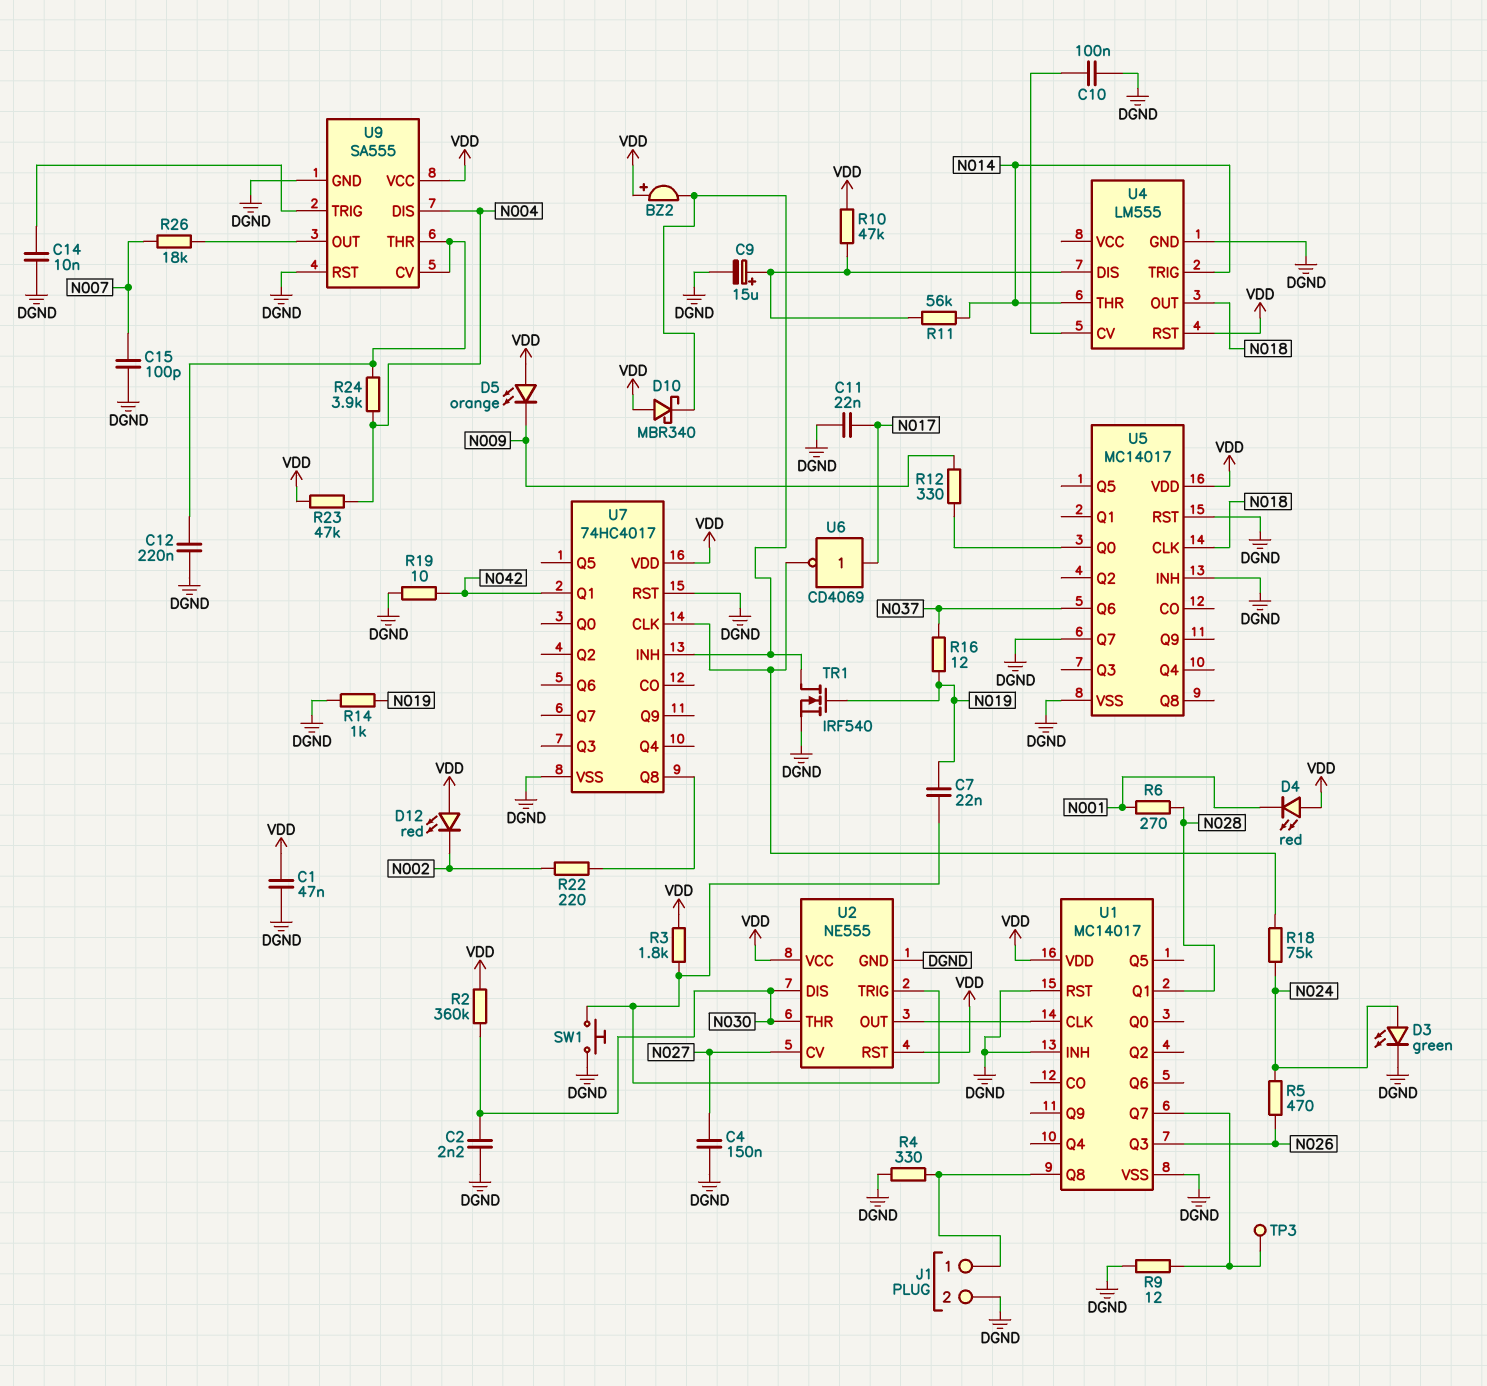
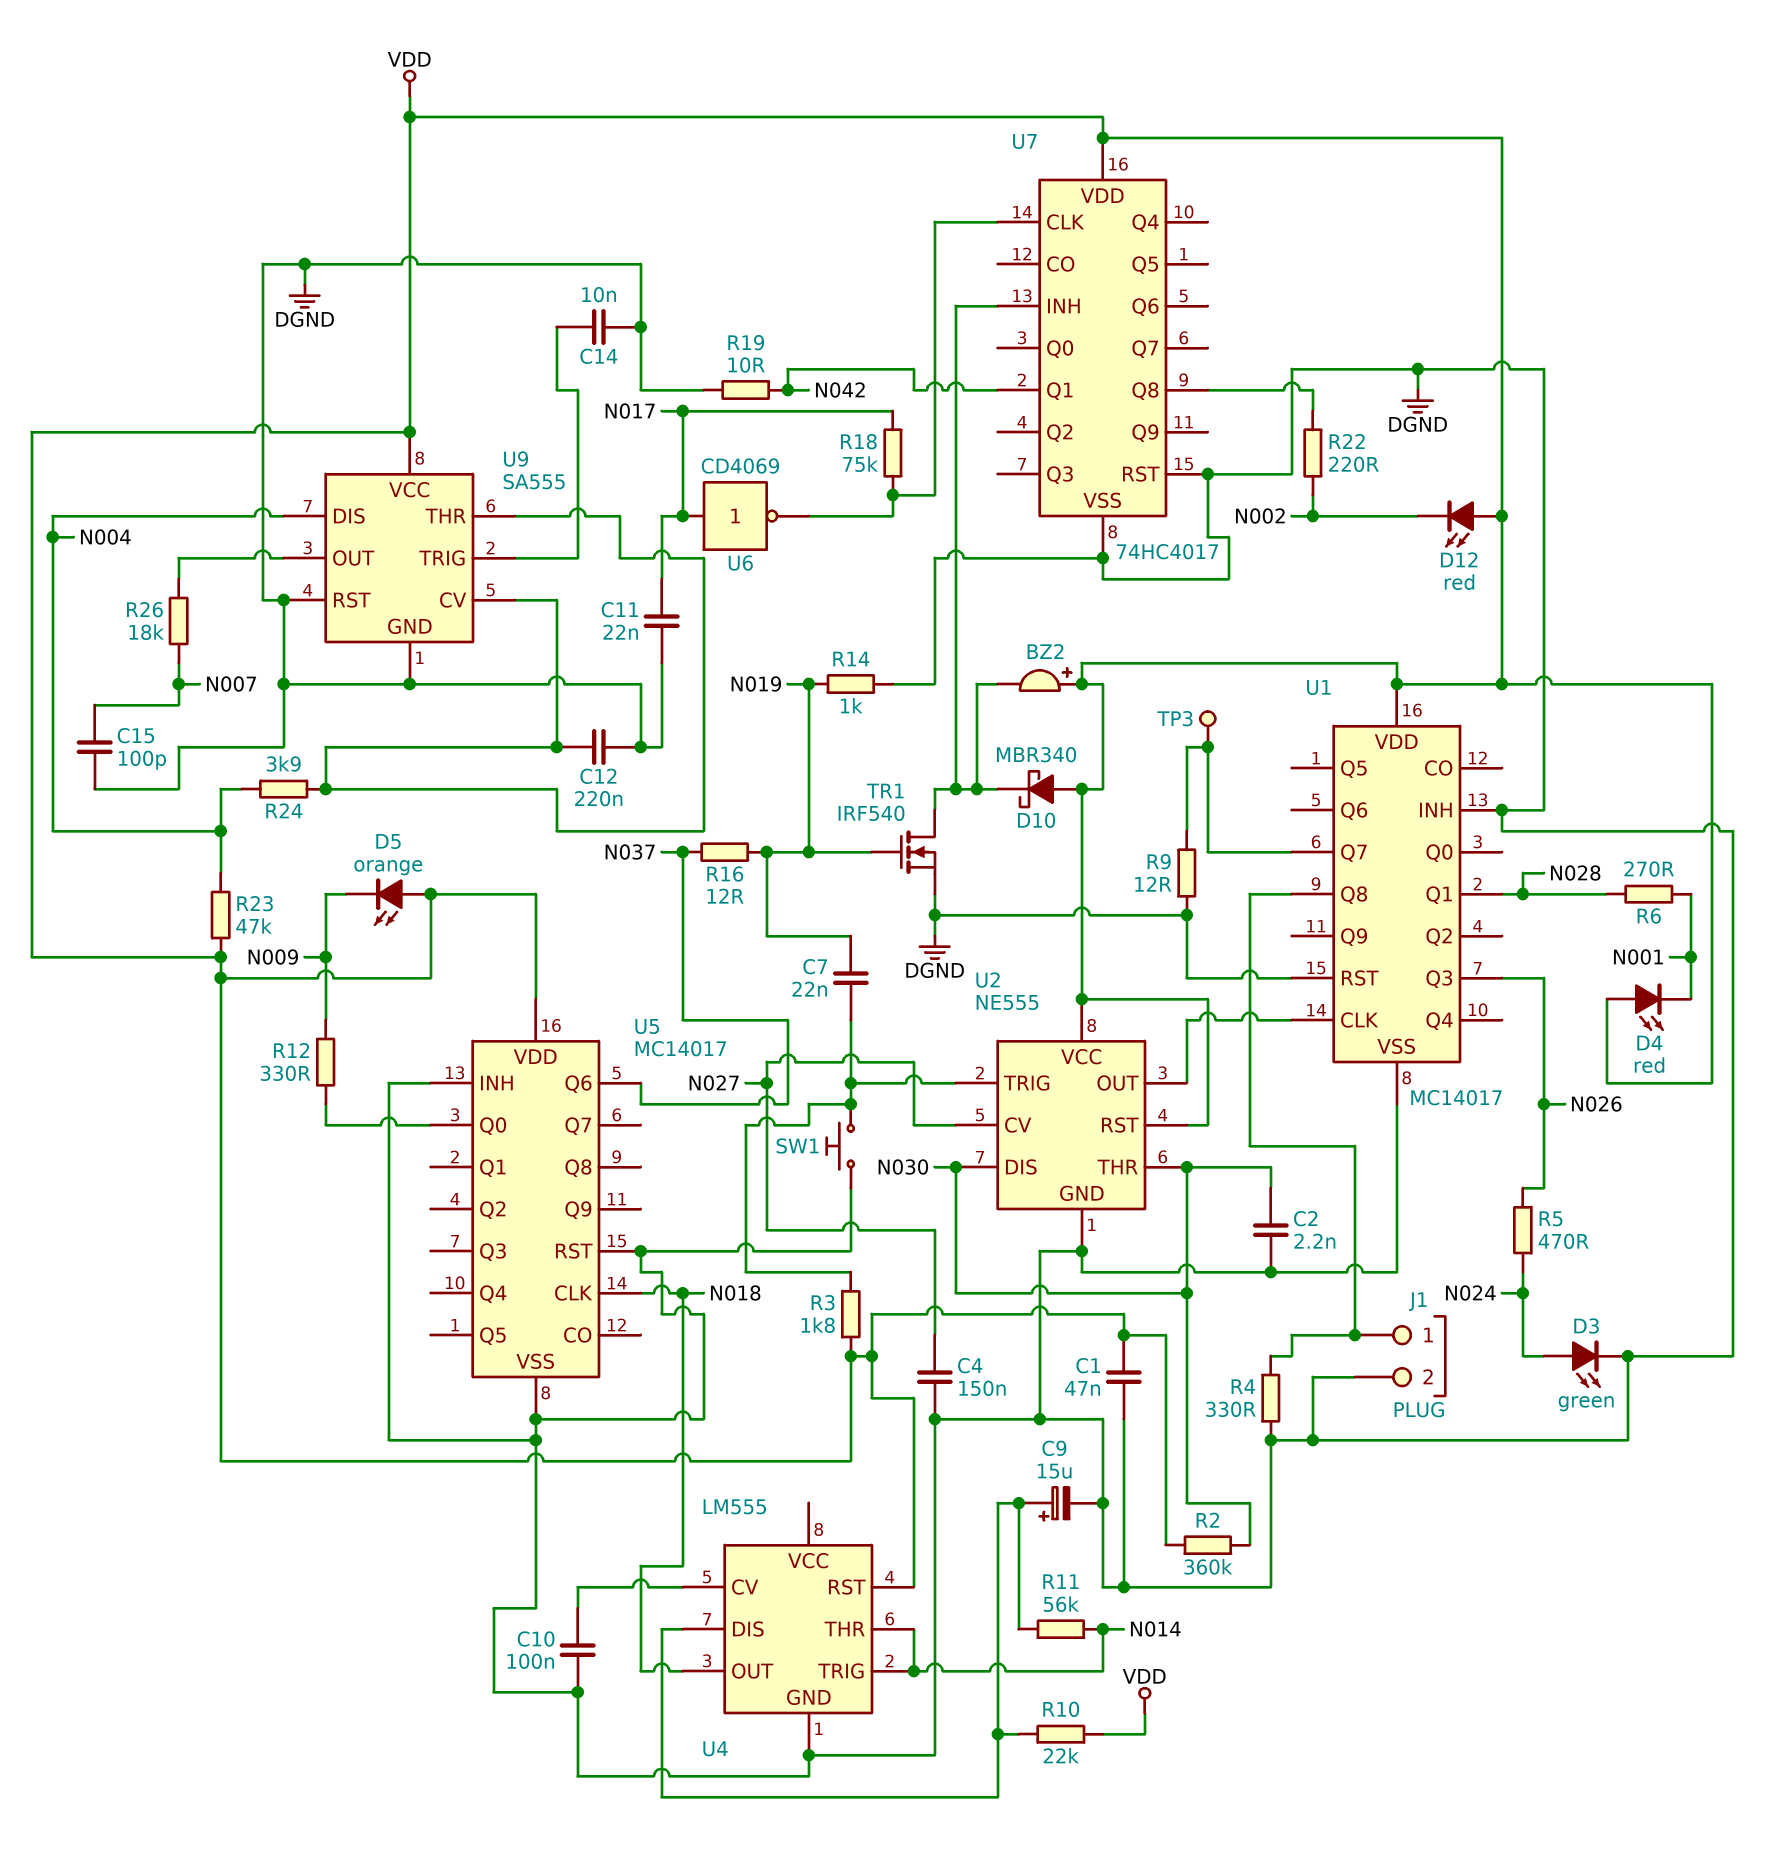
R10: 47k (U4/DIS, VDD) -> 22k (U4/DIS, VDD)
R18: 75k (N024, U7/CLK) -> 75k (N017, U7/CLK)
U5 pin Q7: DGND -> none

